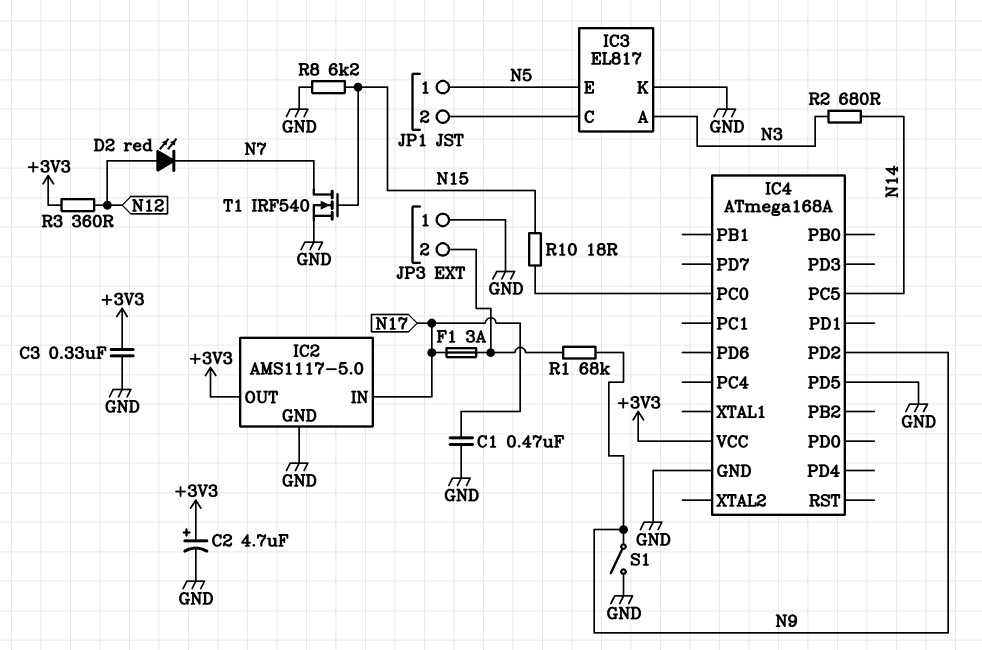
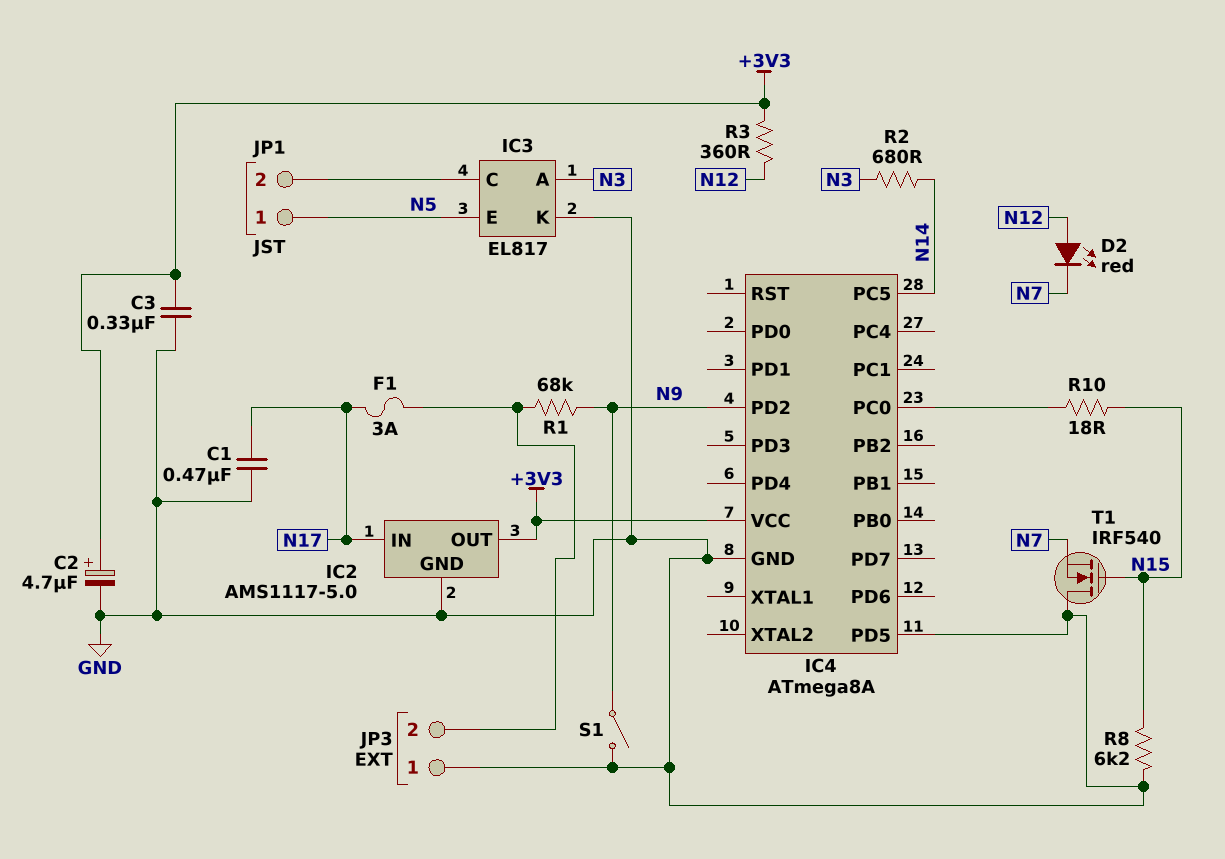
IC4: ATmega168A -> ATmega8A
T1: NMOS IRF540 (G N15, D N7, S GND) -> NMOS IRF540 (G N15, D GND, S N7)

